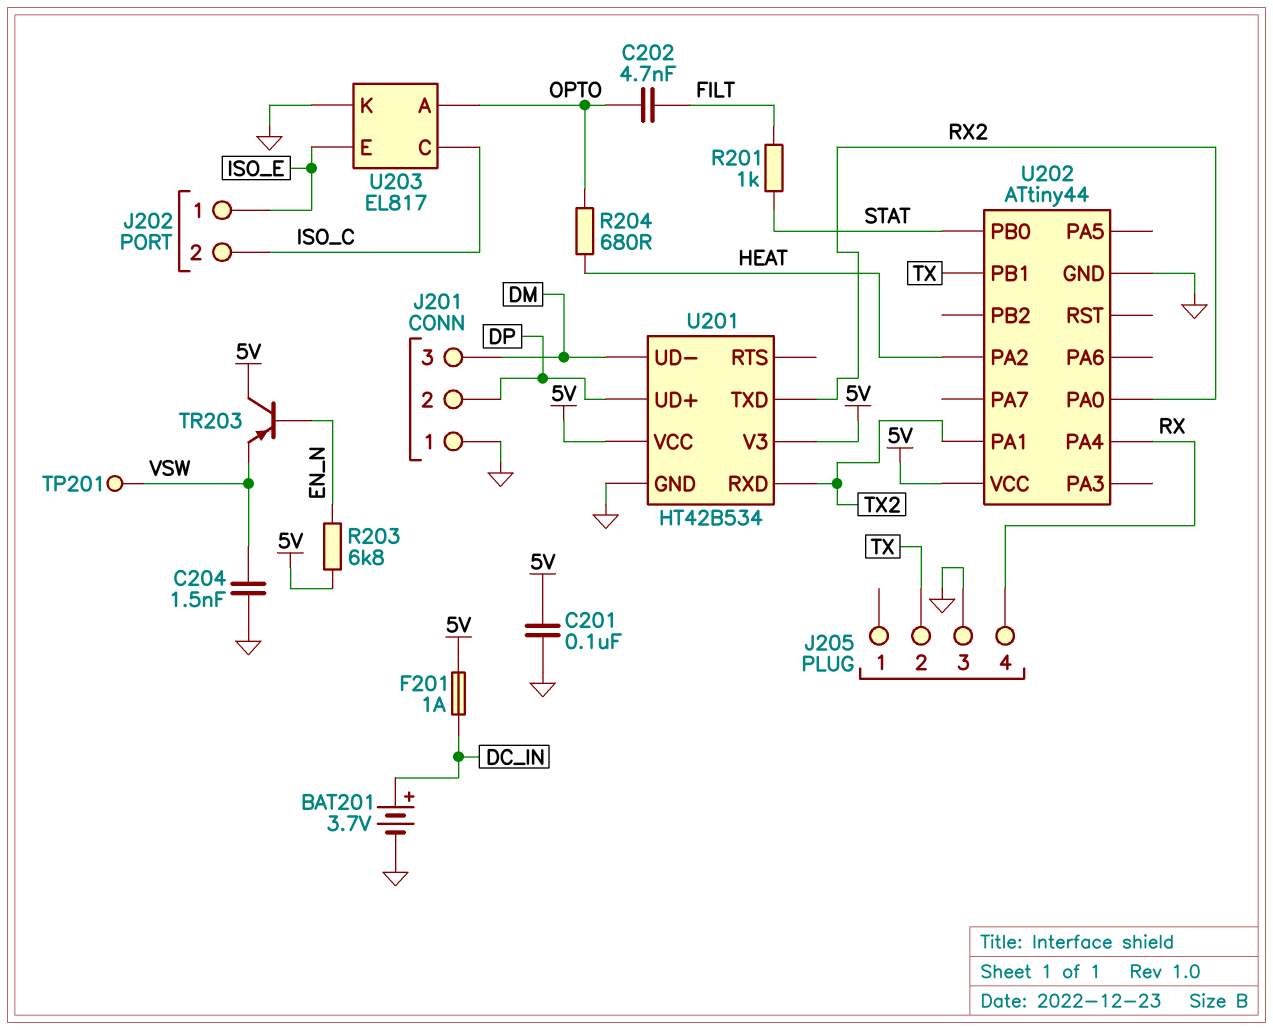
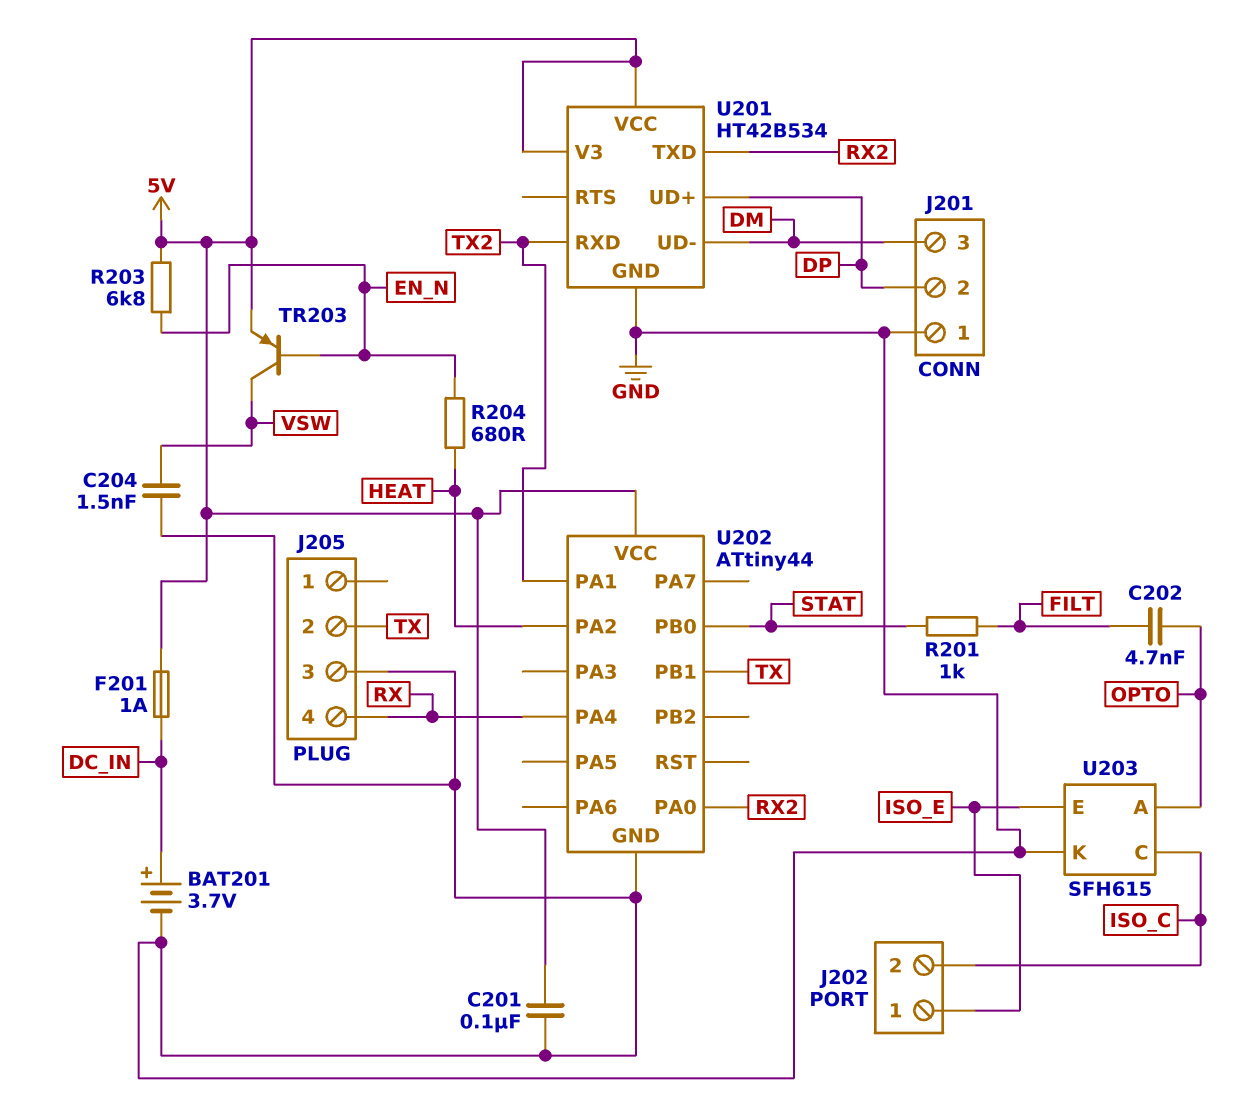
R204: 680 (HEAT, OPTO) -> 680 (EN_N, HEAT)
TP201: test point (VSW) -> none
TR203: PNP (B EN_N, C 5V, E VSW) -> PNP (B EN_N, C VSW, E 5V)
U203: EL817 -> SFH615

